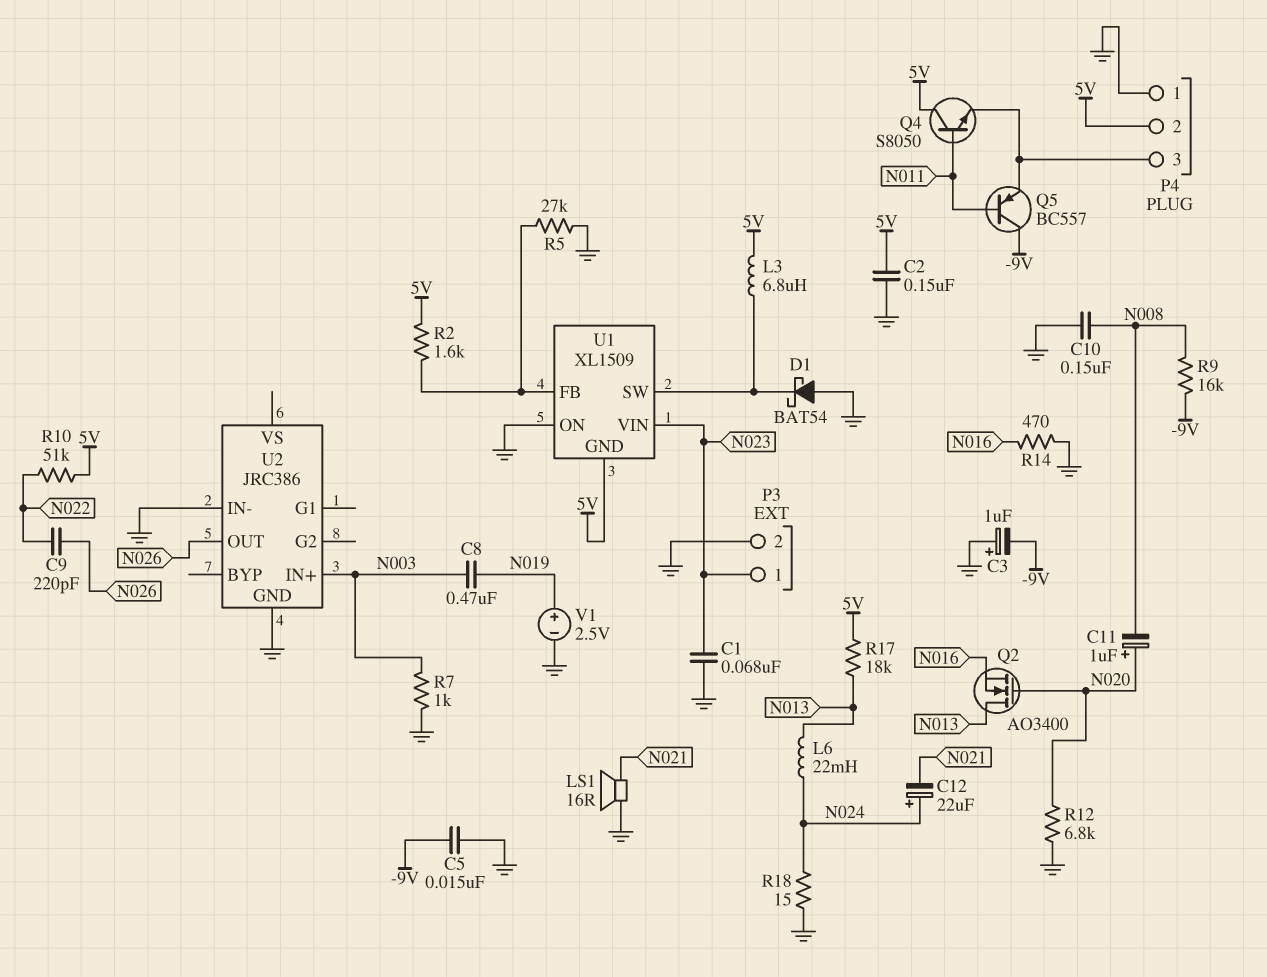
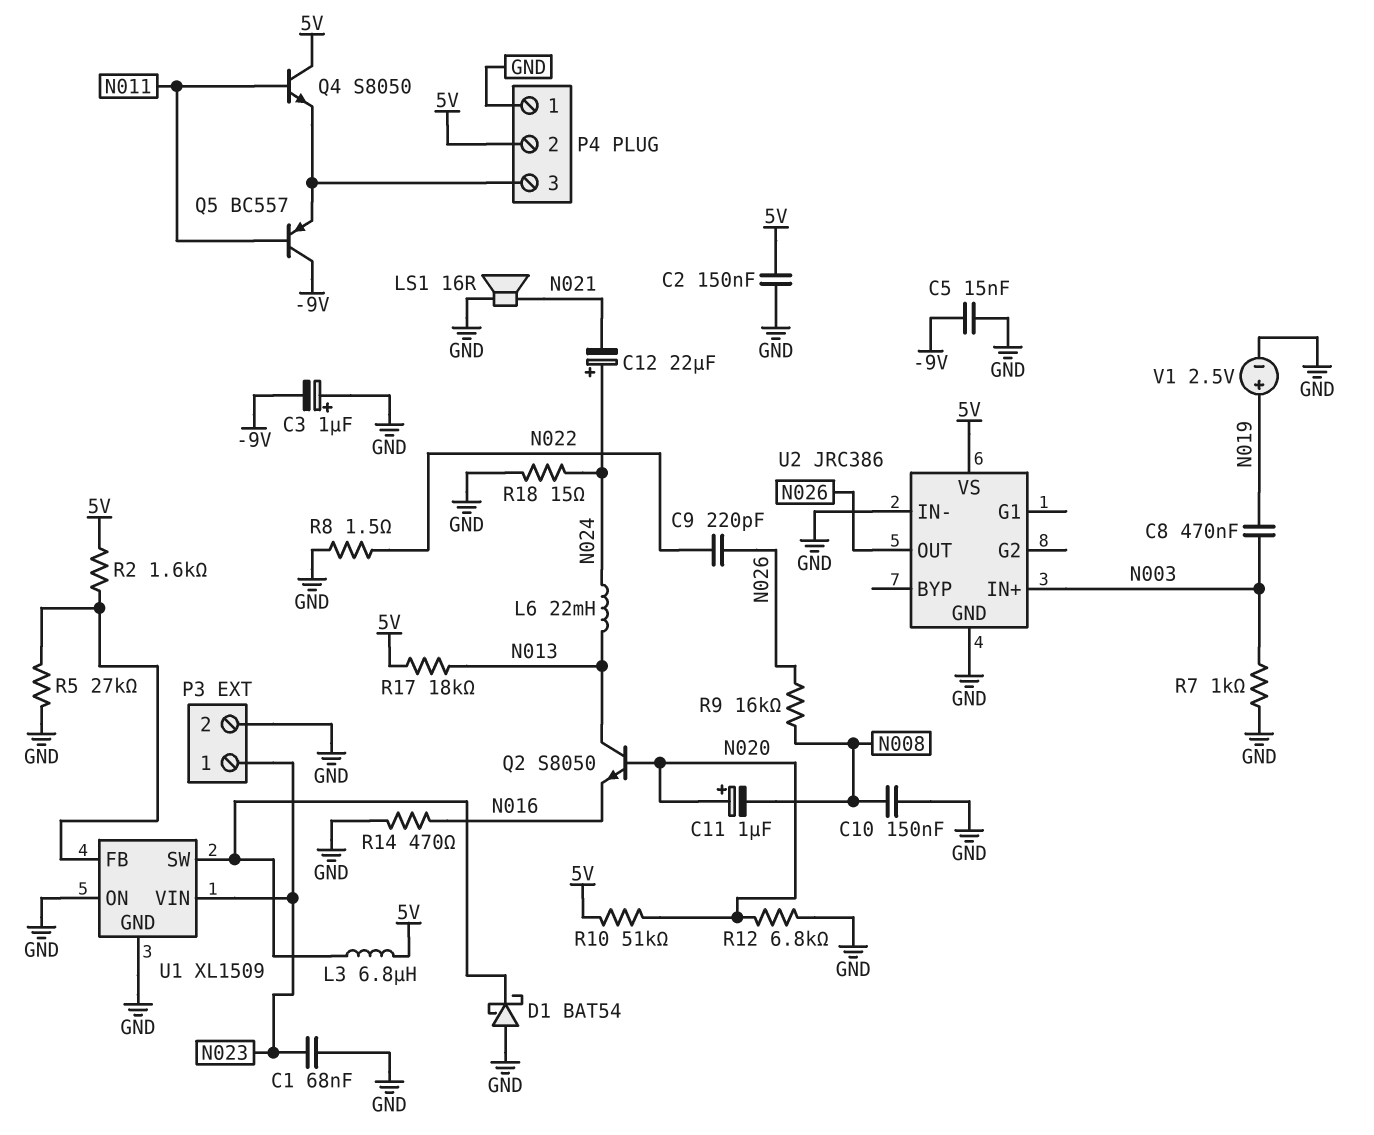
Q2: NMOS AO3400 (G N020, D N013, S N016) -> NPN S8050 (B N020, C N013, E N016)
R8: none -> 1.5 (GND, N022)
R9: 16k (-9V, N008) -> 16k (N008, N026)
R10: 51k (5V, N022) -> 51k (5V, N020)
U1 pin GND: 5V -> GND
U2 pin VS: none -> 5V

